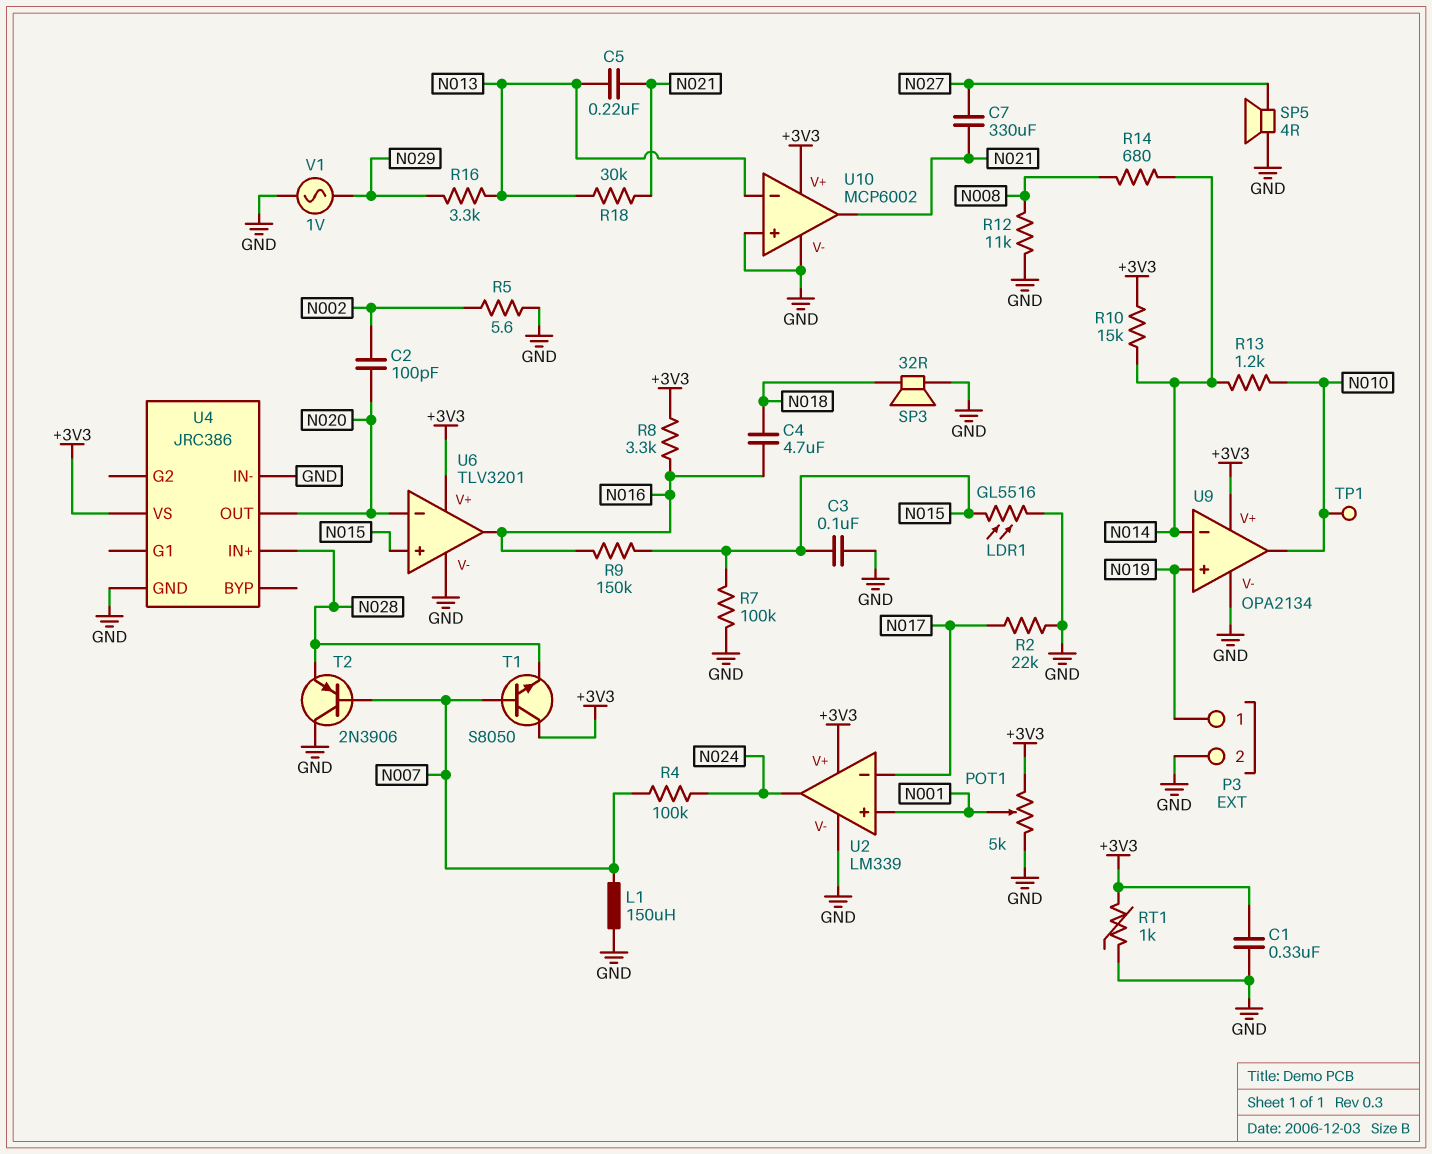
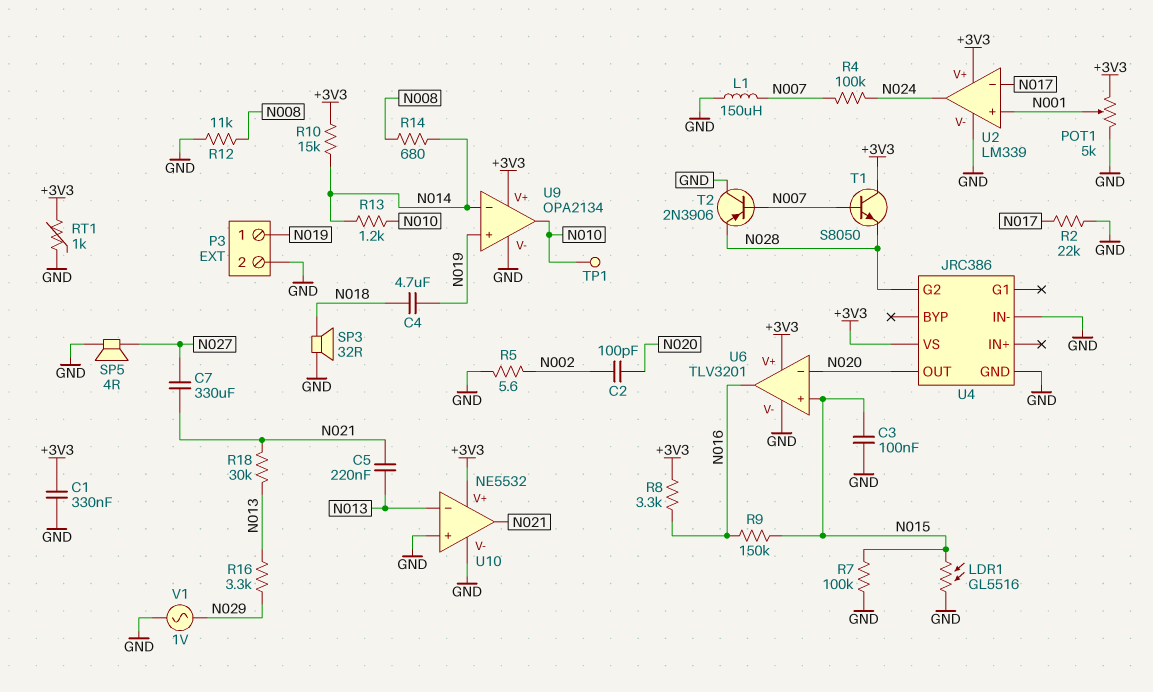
C4: 4.7uF (N016, N018) -> 4.7uF (N018, N019)
U4 pin G2: none -> N028
U4 pin IN+: N028 -> none
U10: MCP6002 -> NE5532

